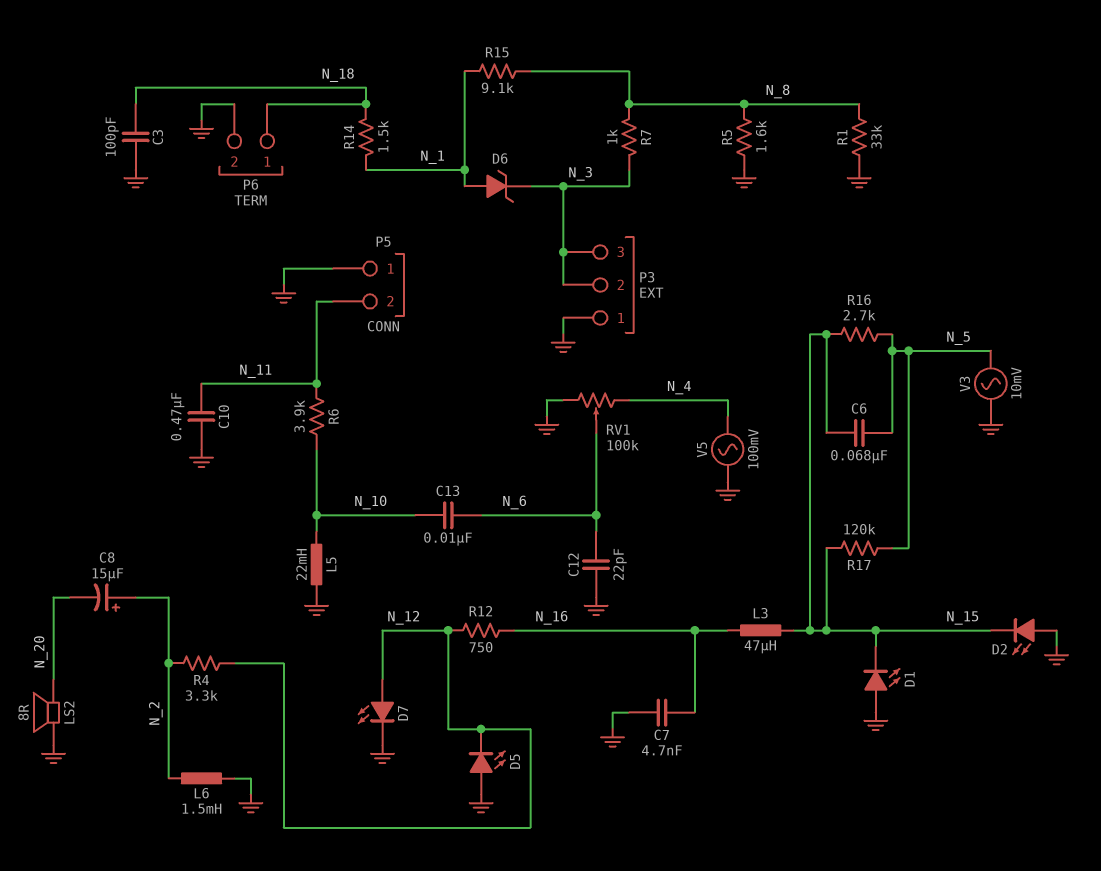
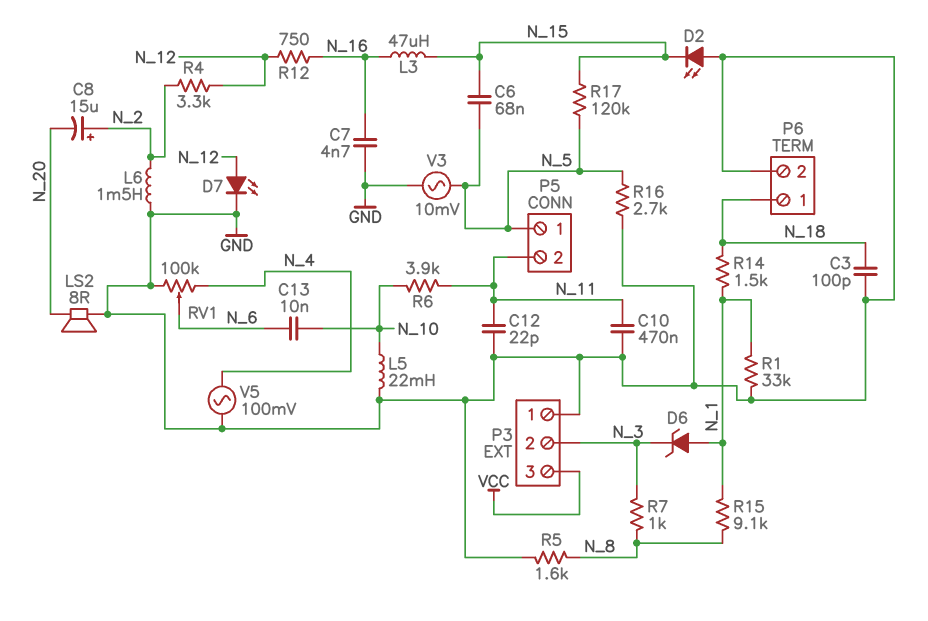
C12: 22pF (GND, N_6) -> 22pF (GND, N_11)
D1: LED (A GND, K N_15) -> none
D5: LED (A GND, K N_12) -> none
P3 pin 3: N_3 -> VCC
P5 pin 1: GND -> N_5
R1: 33k (GND, N_8) -> 33k (GND, N_1)
R16: 2.7k (N_5, N_15) -> 2.7k (GND, N_5)

